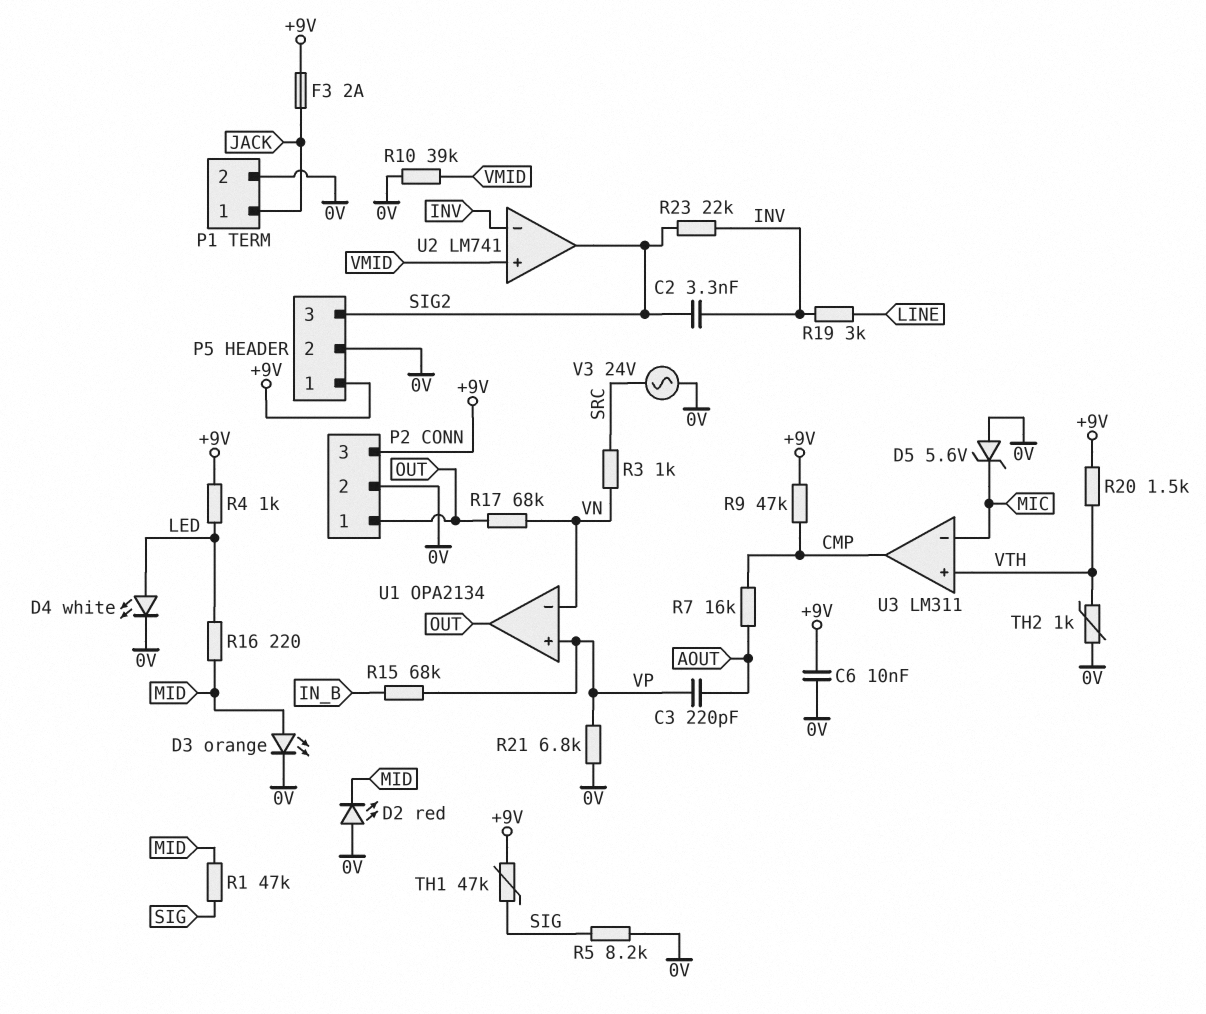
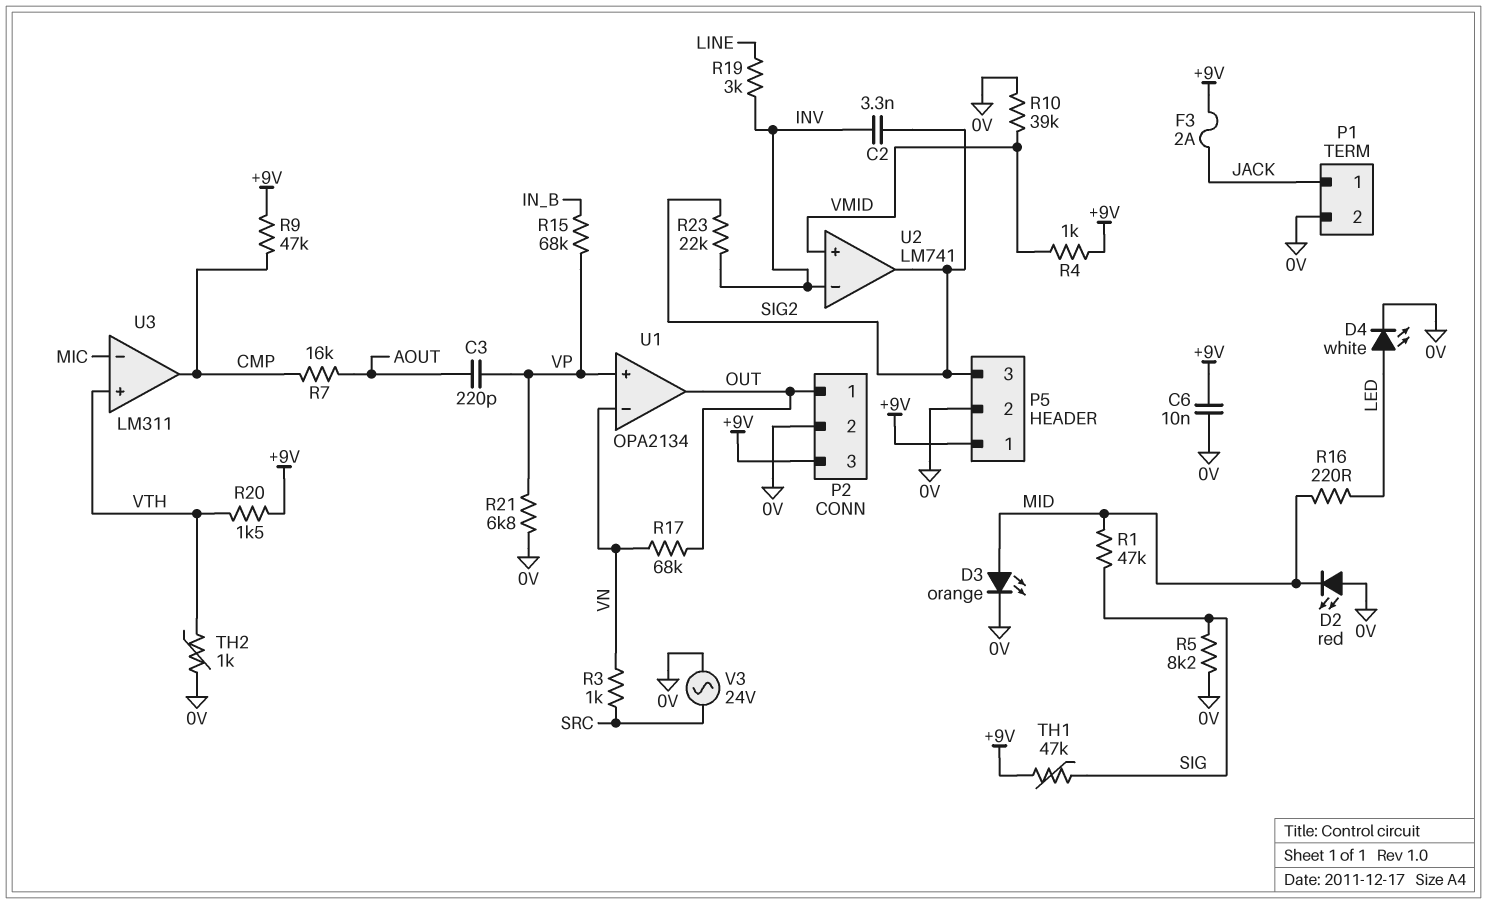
D5: zener 5.6V (A 0V, K MIC) -> none
R4: 1k (+9V, LED) -> 1k (+9V, VMID)

